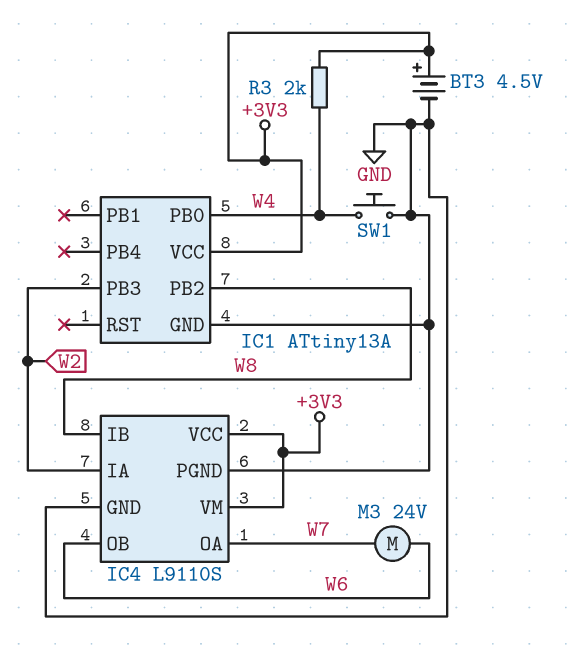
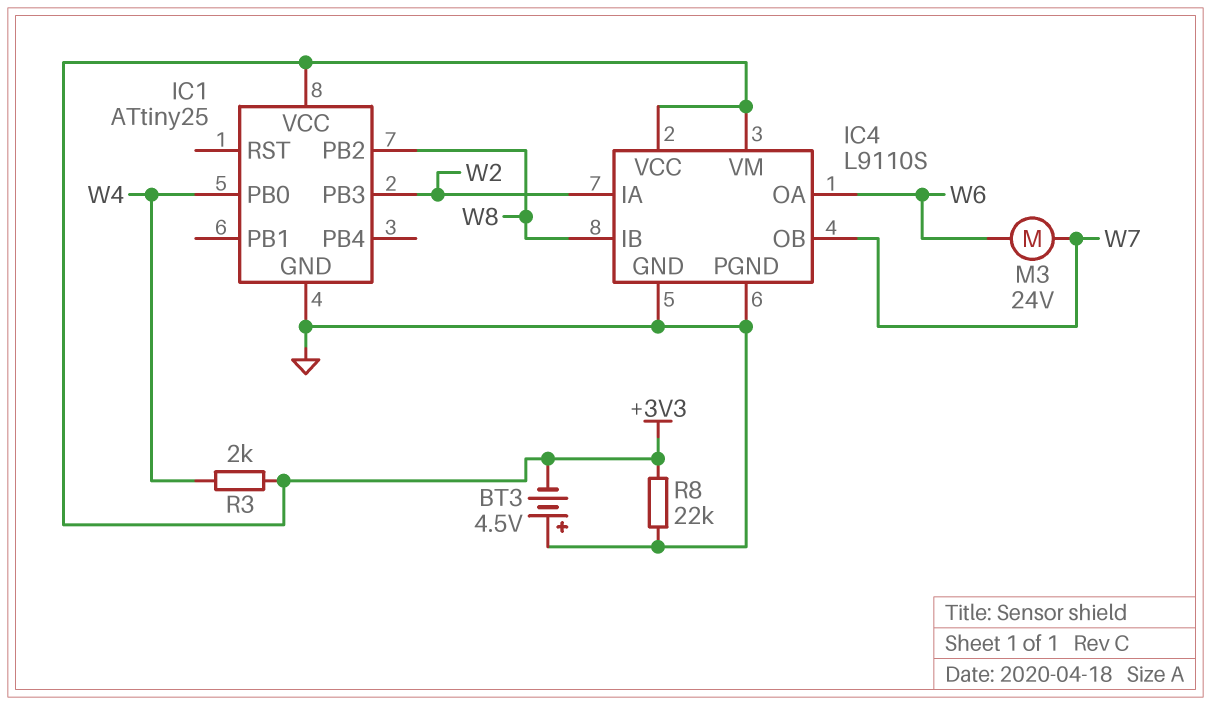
BT3: 4.5V (plus +3V3, minus GND) -> 4.5V (plus GND, minus +3V3)
IC1: ATtiny13A -> ATtiny25
IC4 pin OA: W7 -> W6
IC4 pin OB: W6 -> W7
R8: none -> 22k (+3V3, GND)
SW1: button (GND, W4) -> none

